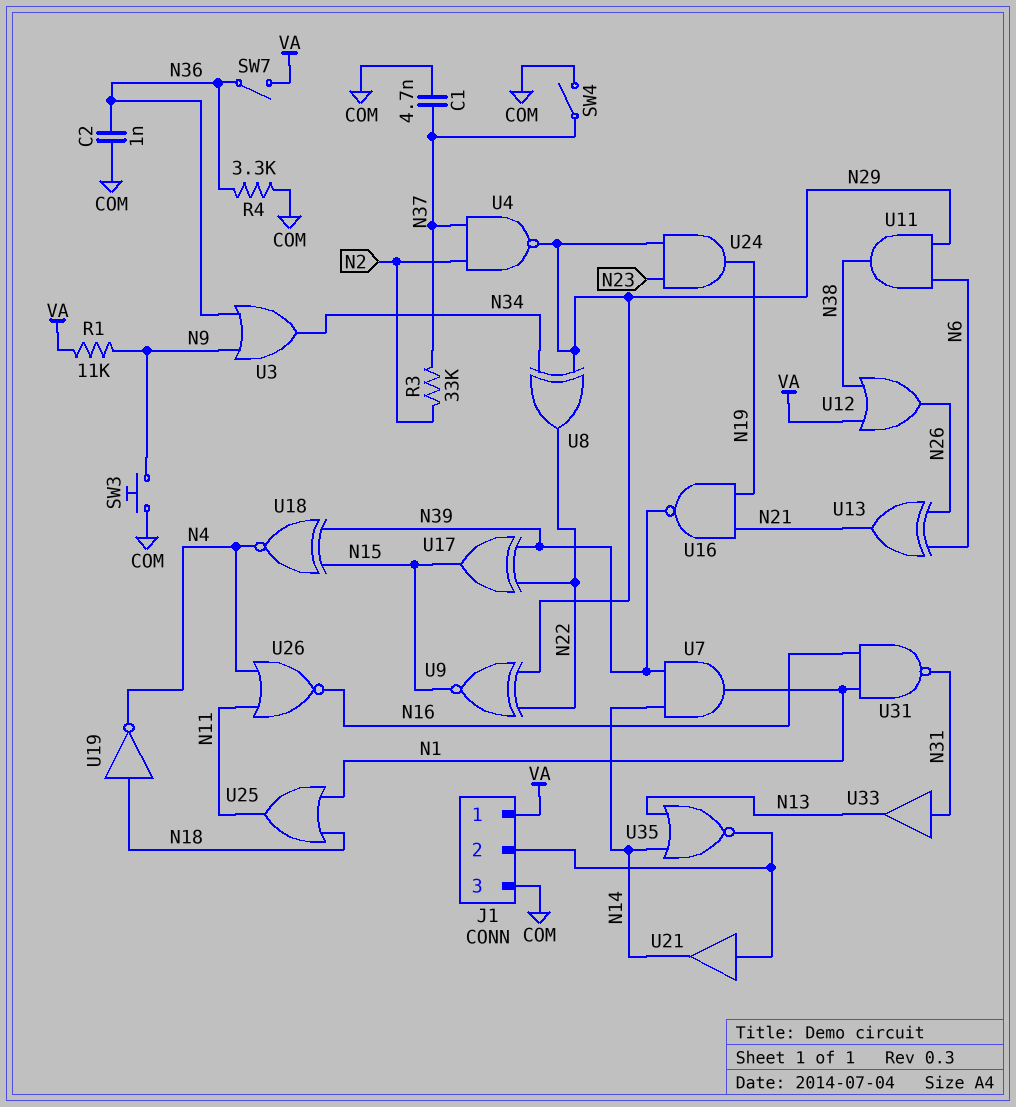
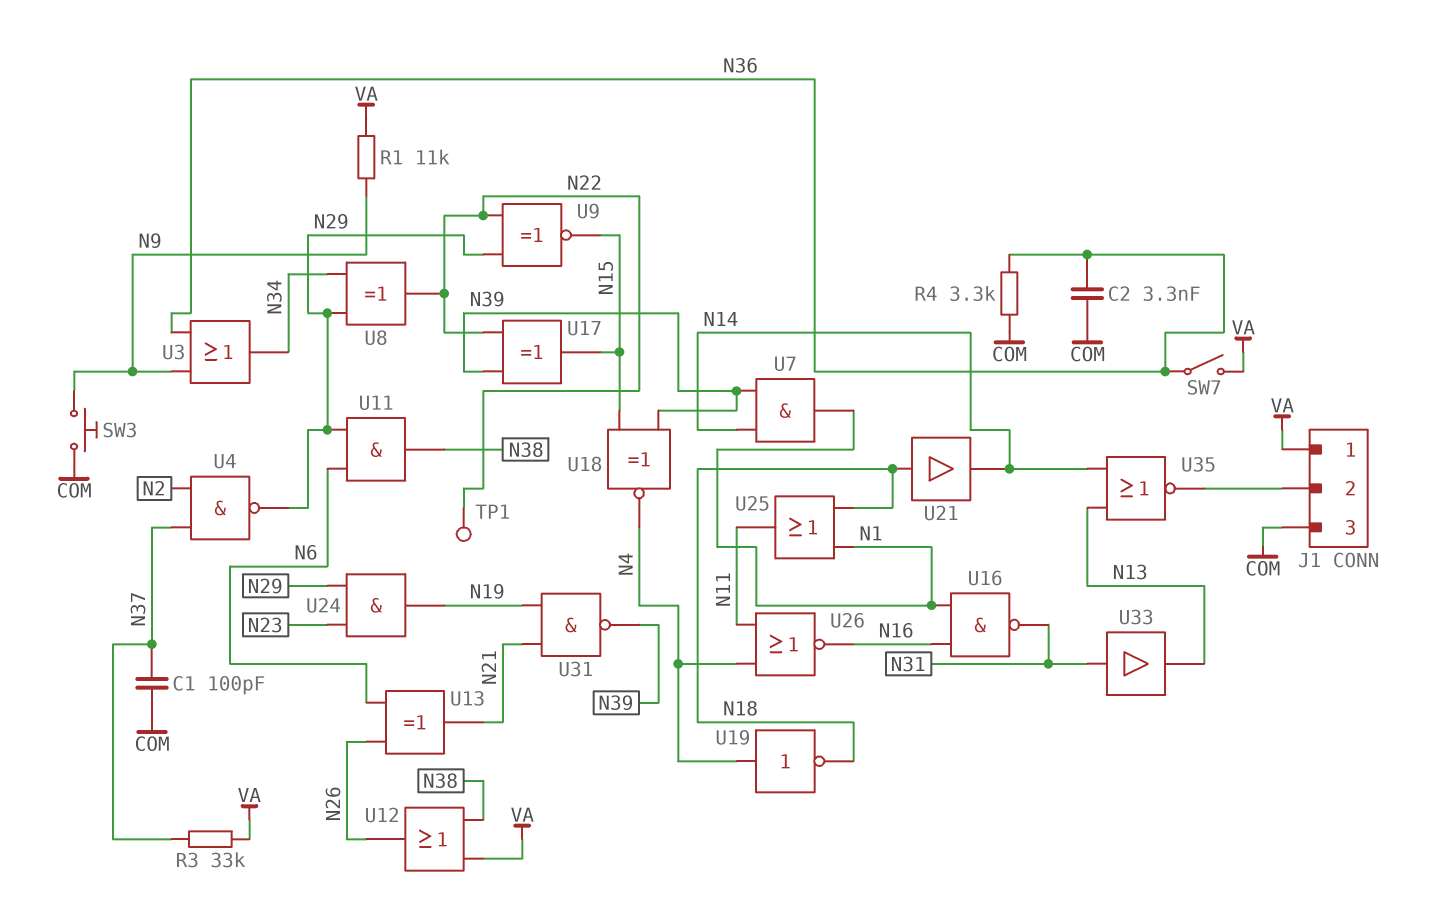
C1: 4.7nF (COM, N37) -> 100pF (COM, N37)
C2: 1nF (COM, N36) -> 3.3nF (COM, N36)
R3: 33k (N2, N37) -> 33k (N37, VA)
SW4: switch (COM, N37) -> none
TP1: none -> test point (N22)
U16: NAND (in N19, in N21, out N39) -> NAND (in N1, in N16, out N31)
U19: NOT (in N18, out N4) -> NOT (in N4, out N18)
U21: buffer (in J1/2, out N14) -> buffer (in N18, out N14)
U31: NAND (in N1, in N16, out N31) -> NAND (in N19, in N21, out N39)

